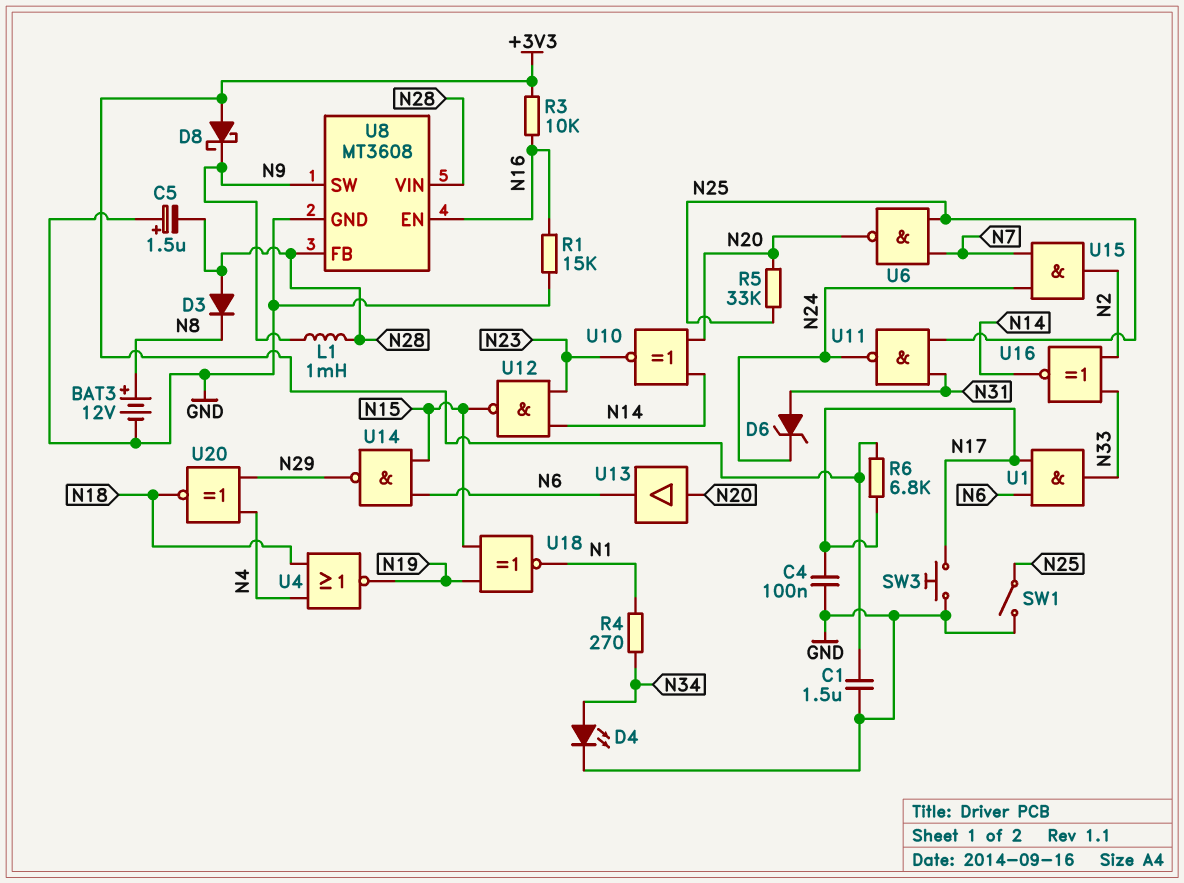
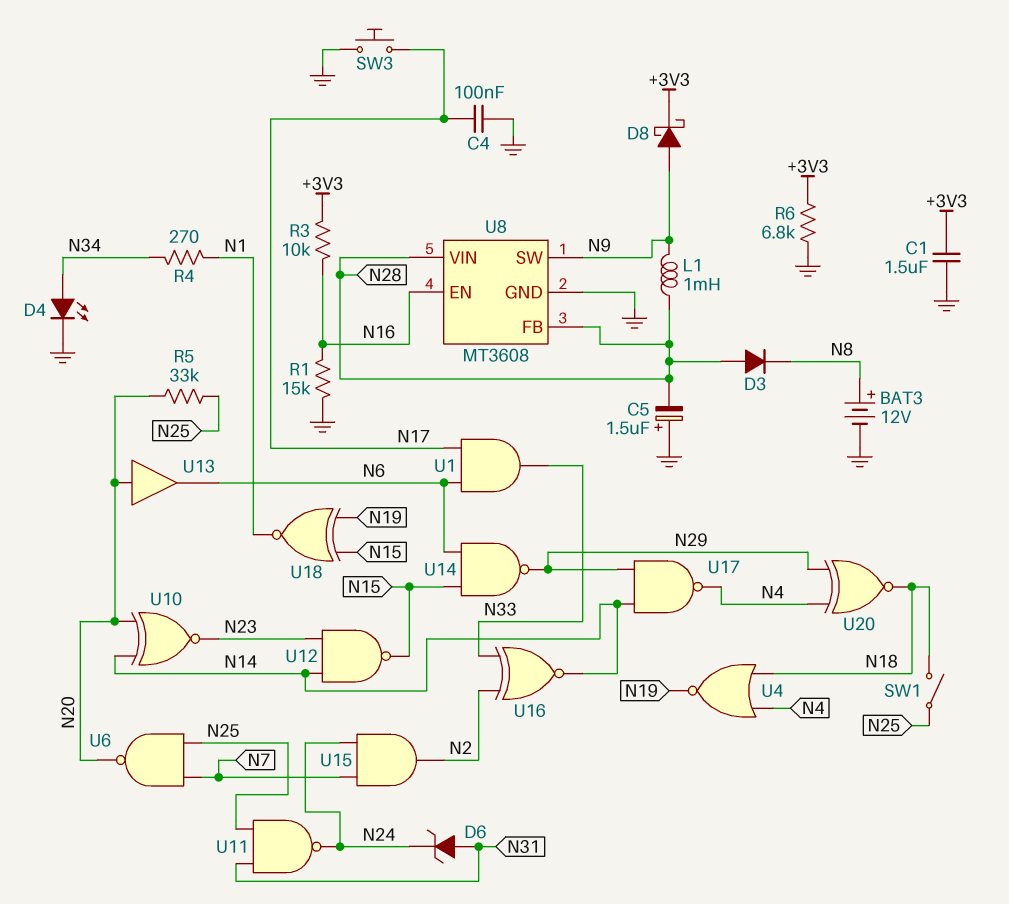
D8: schottky (A +3V3, K N9) -> schottky (A N9, K +3V3)
R6: 6.8k (+3V3, N17) -> 6.8k (+3V3, GND)
SW1: switch (GND, N25) -> switch (N18, N25)
U17: none -> NAND (in N14, in N29, out N4)

